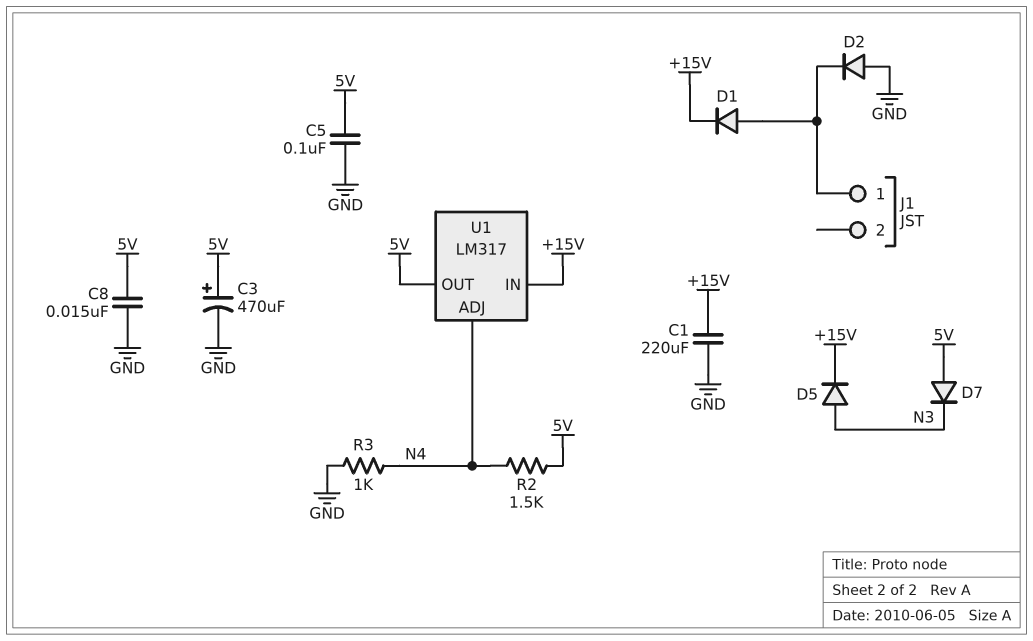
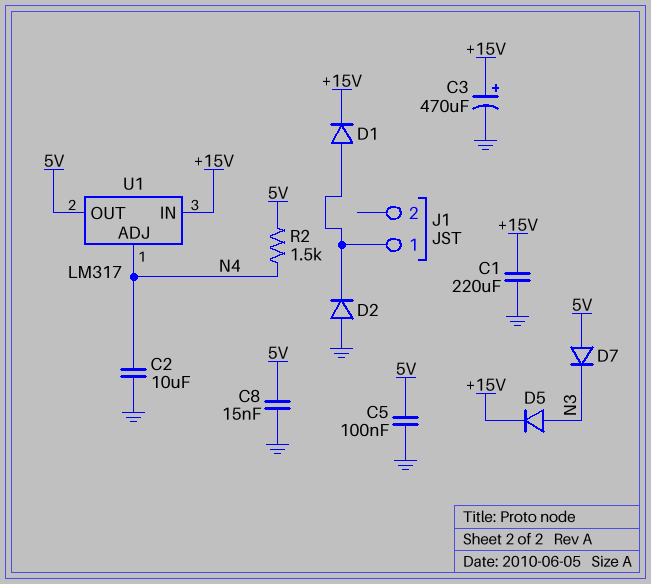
C2: none -> 10uF (GND, N4)
C3: 470uF (plus 5V, minus GND) -> 470uF (plus +15V, minus GND)
R3: 1k (GND, N4) -> none

